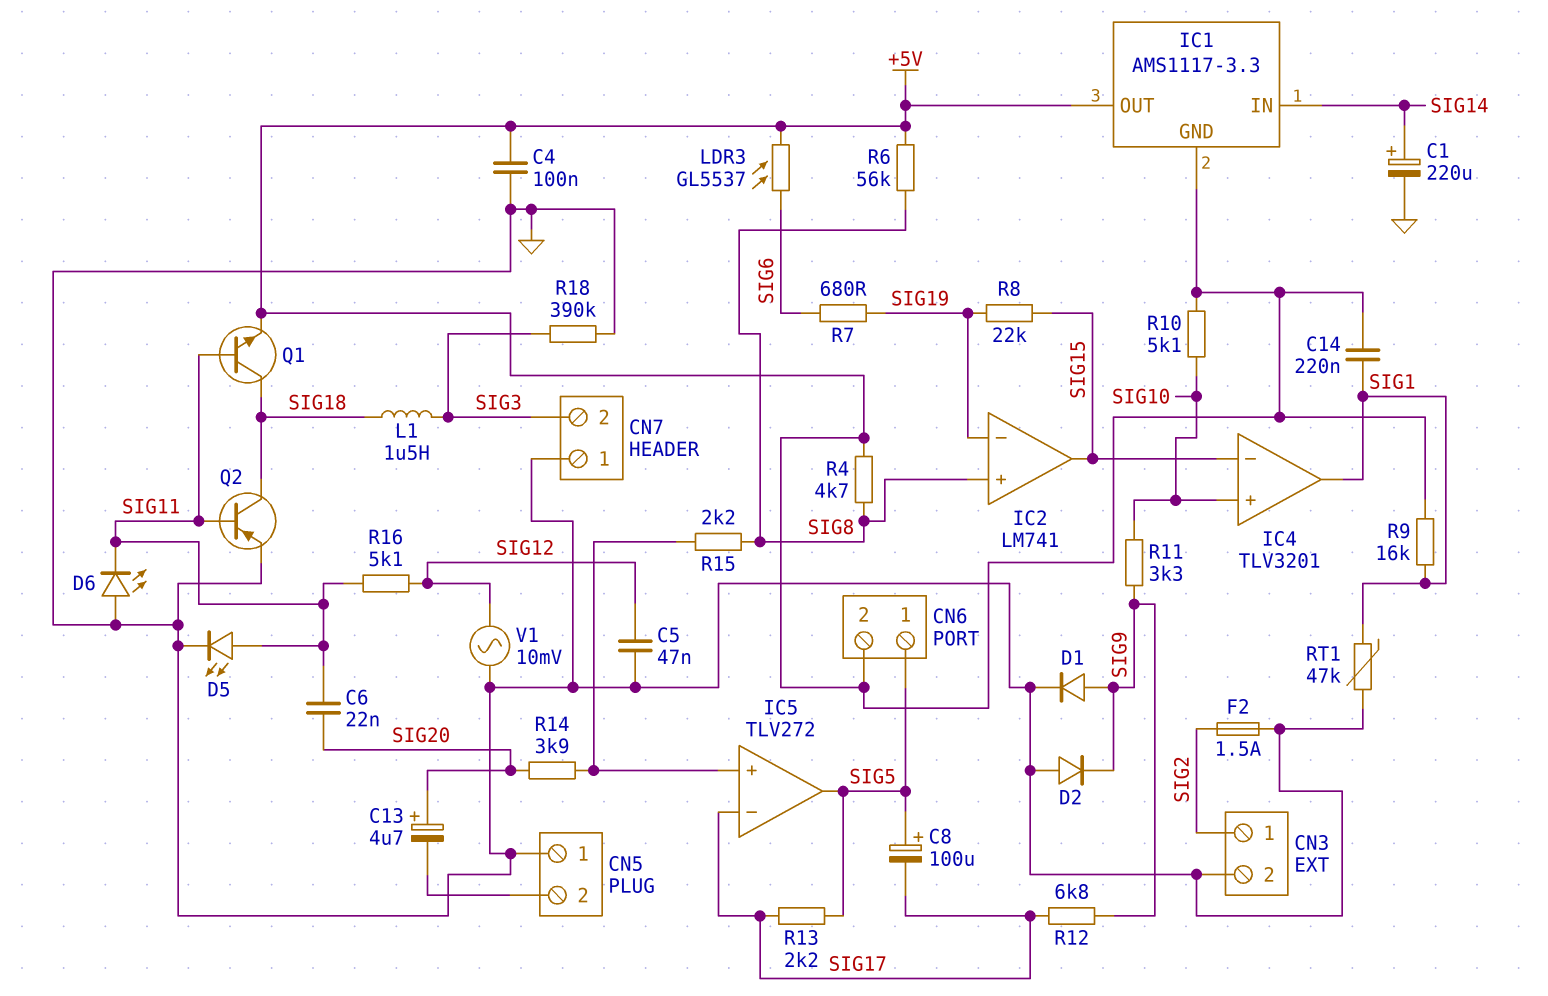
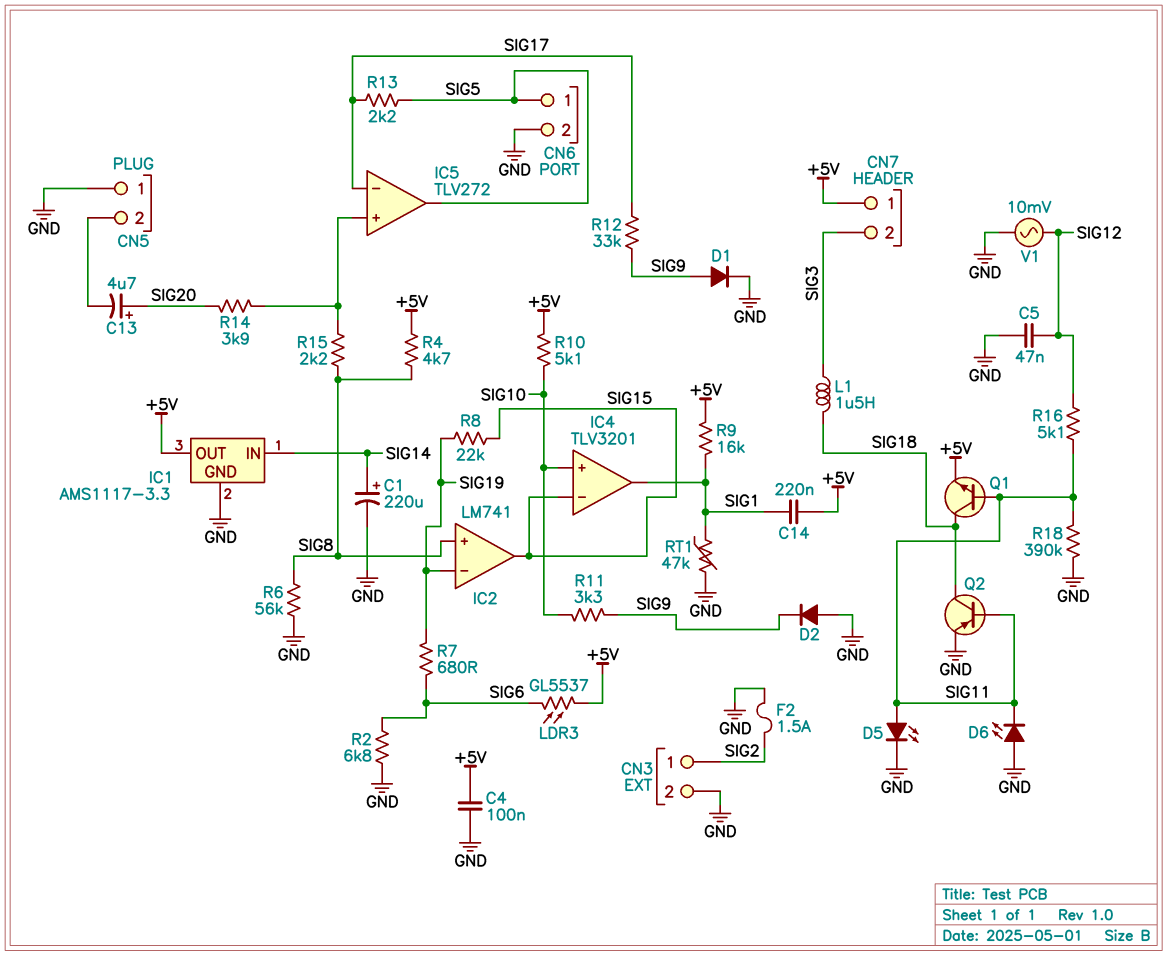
C6: 22nF (SIG11, SIG20) -> none
C8: 100uF (plus SIG5, minus SIG17) -> none
CN6 pin 2: +5V -> GND
CN7 pin 1: GND -> +5V
IC1 pin GND: +5V -> GND
R2: none -> 6.8k (GND, SIG6)
R6: 56k (+5V, SIG8) -> 56k (GND, SIG8)
R12: 6.8k (SIG9, SIG17) -> 33k (SIG9, SIG17)
R18: 390k (GND, SIG3) -> 390k (GND, SIG11)

